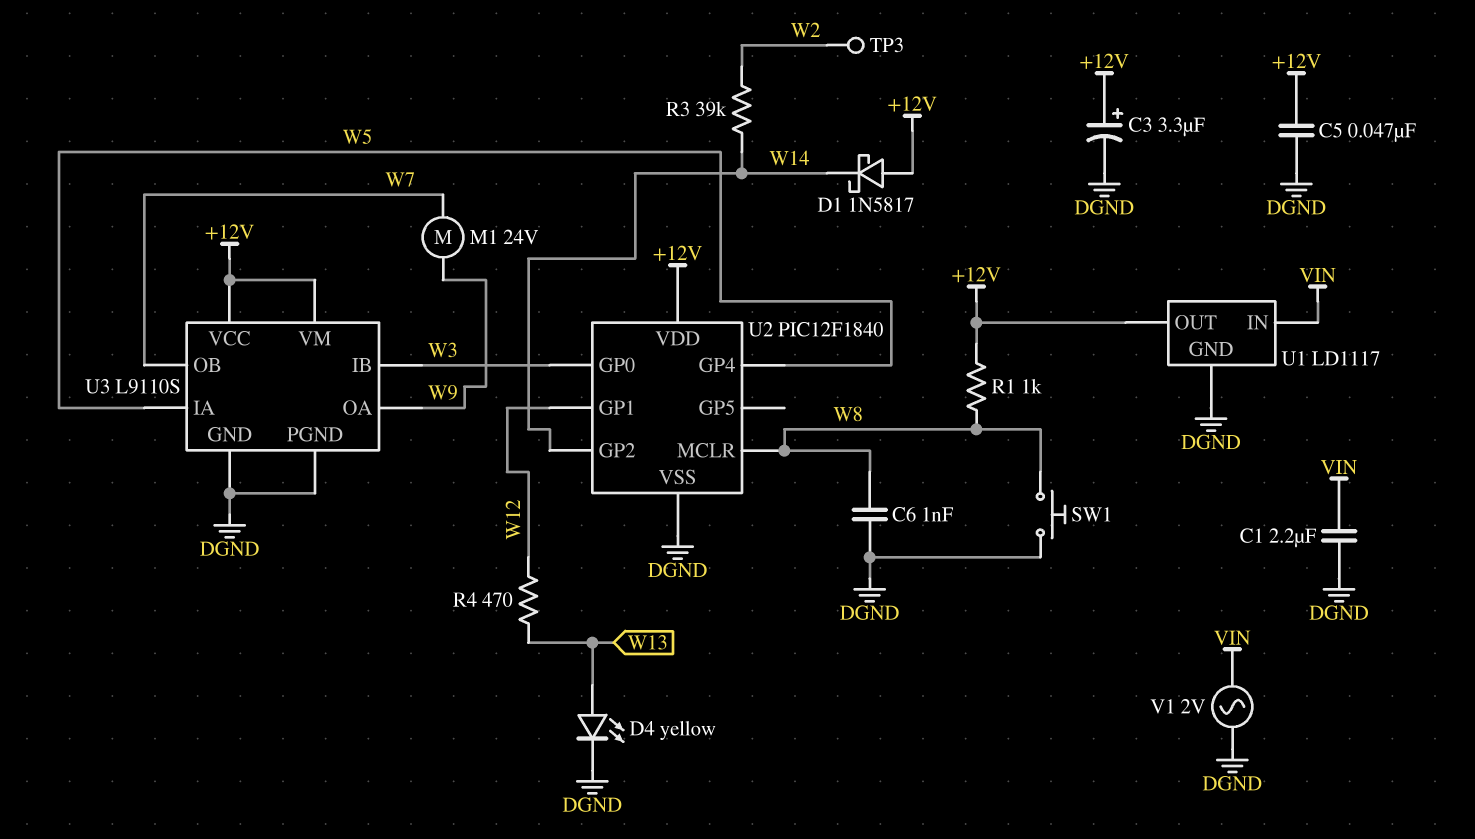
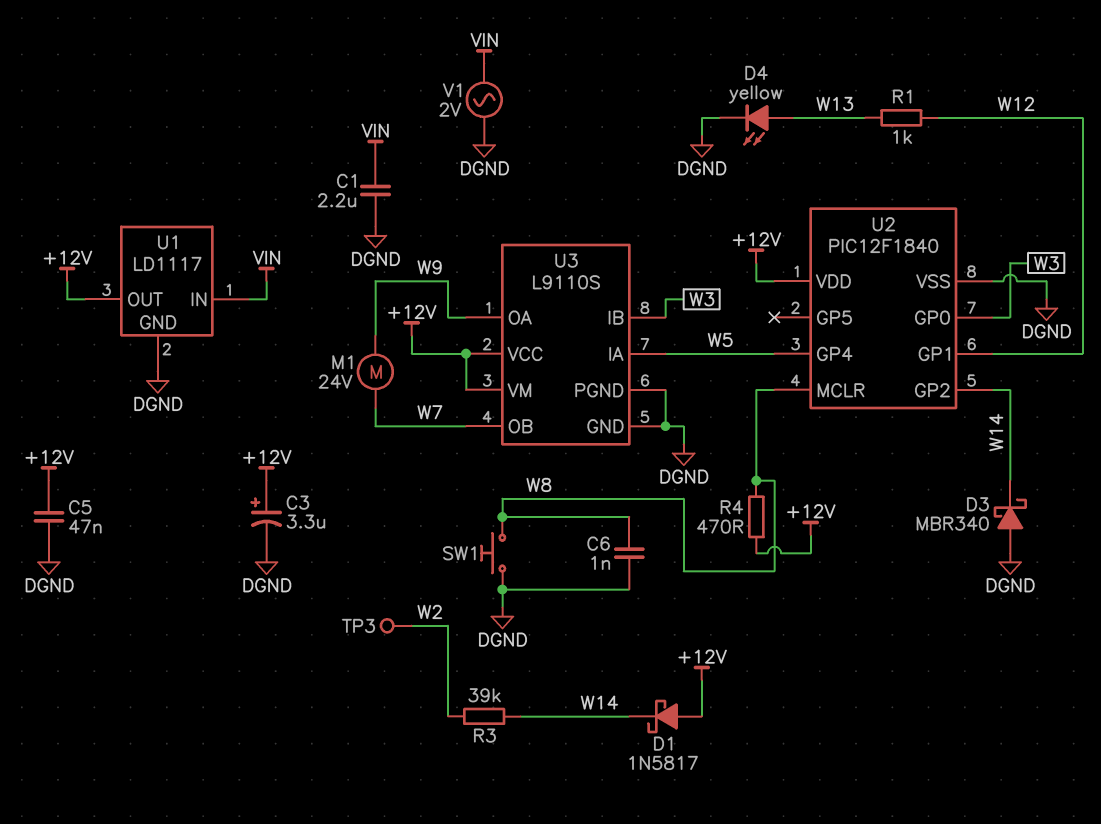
D3: none -> schottky MBR340 (A DGND, K W14)
R1: 1k (+12V, W8) -> 1k (W12, W13)
R4: 470 (W12, W13) -> 470 (+12V, W8)

